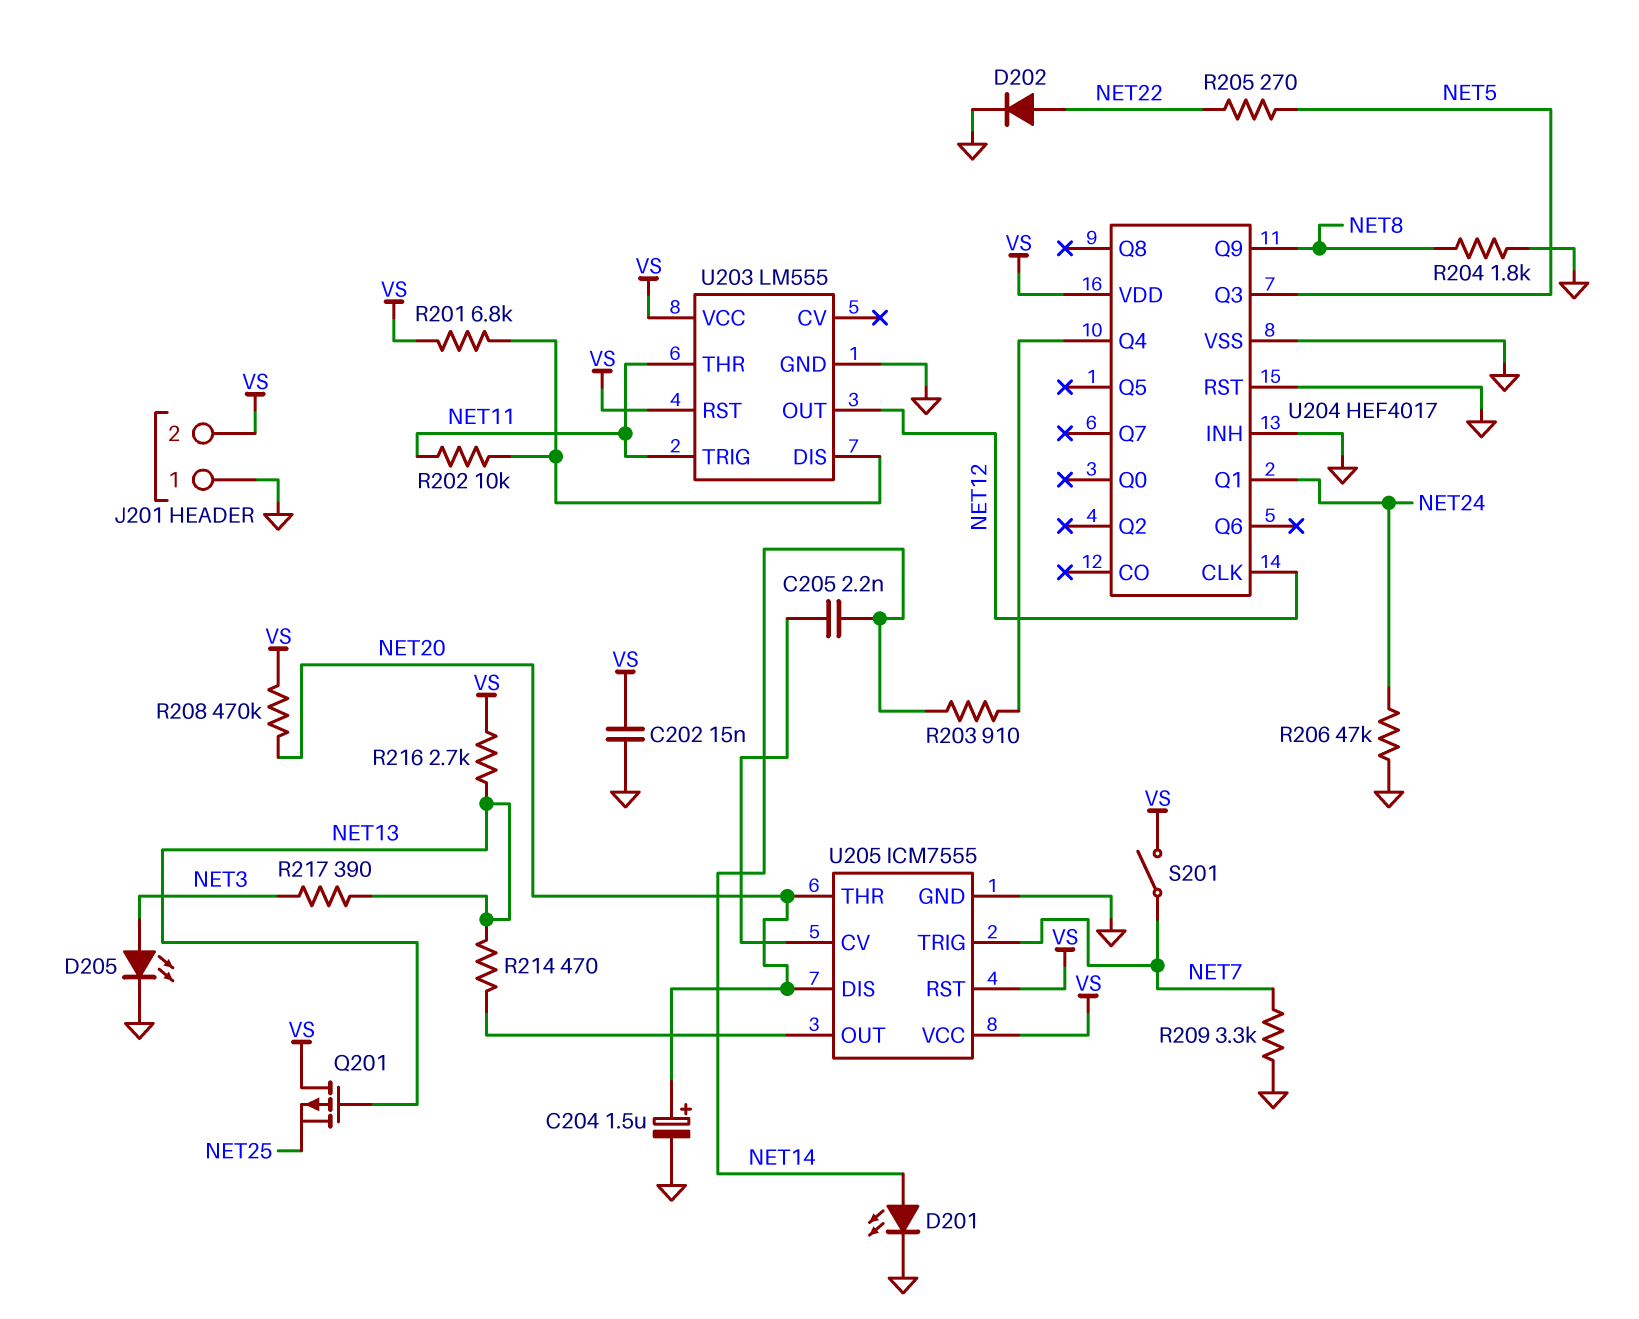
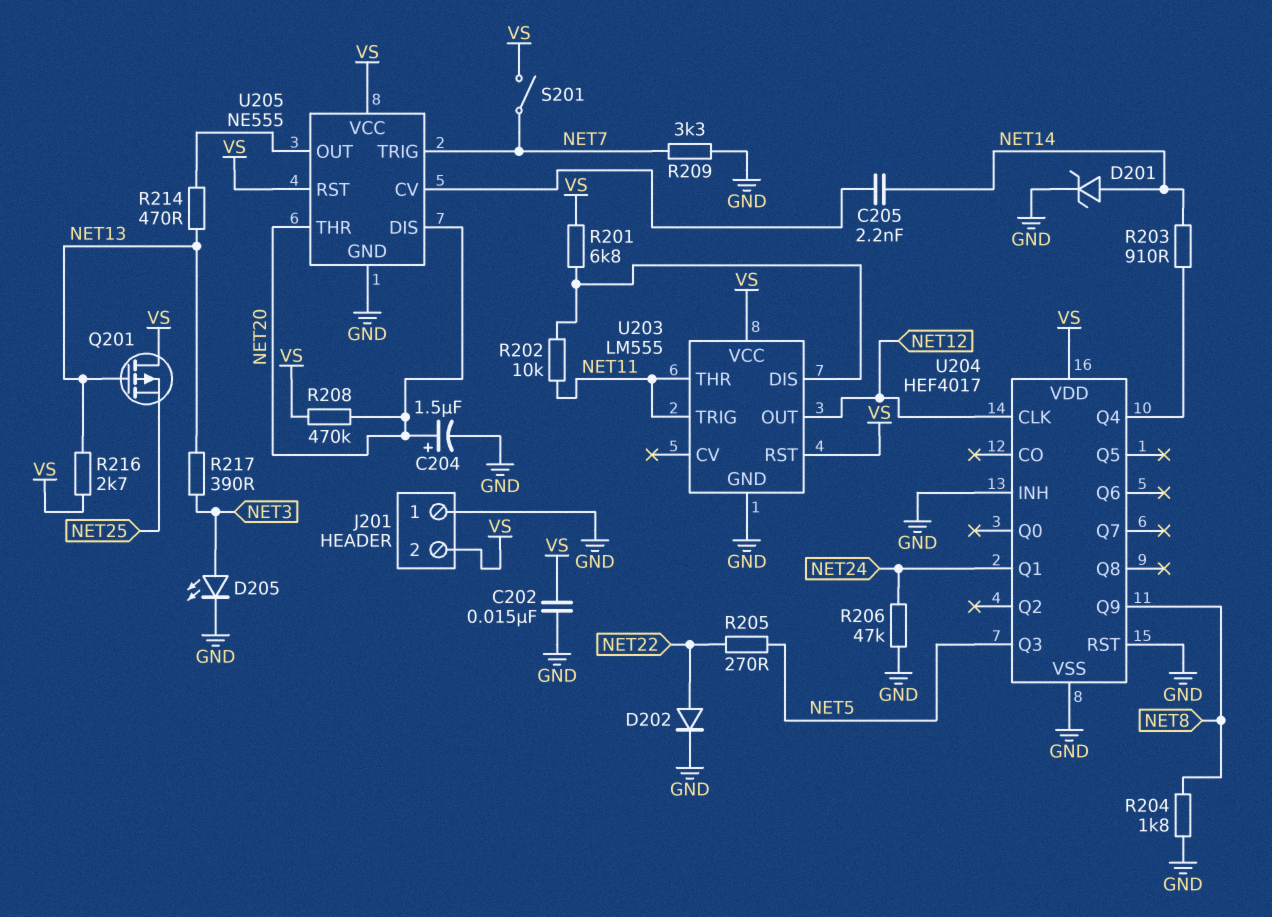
D201: LED (A NET14, K GND) -> zener (A NET14, K GND)
U205: ICM7555 -> NE555

